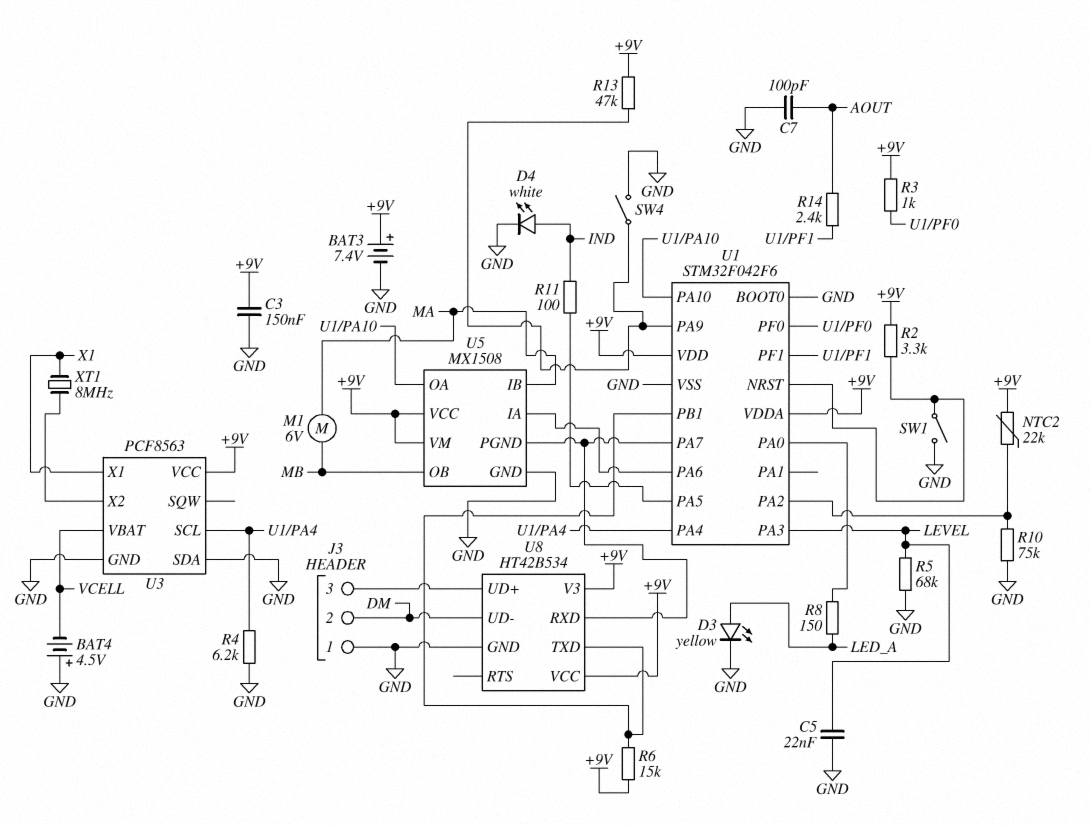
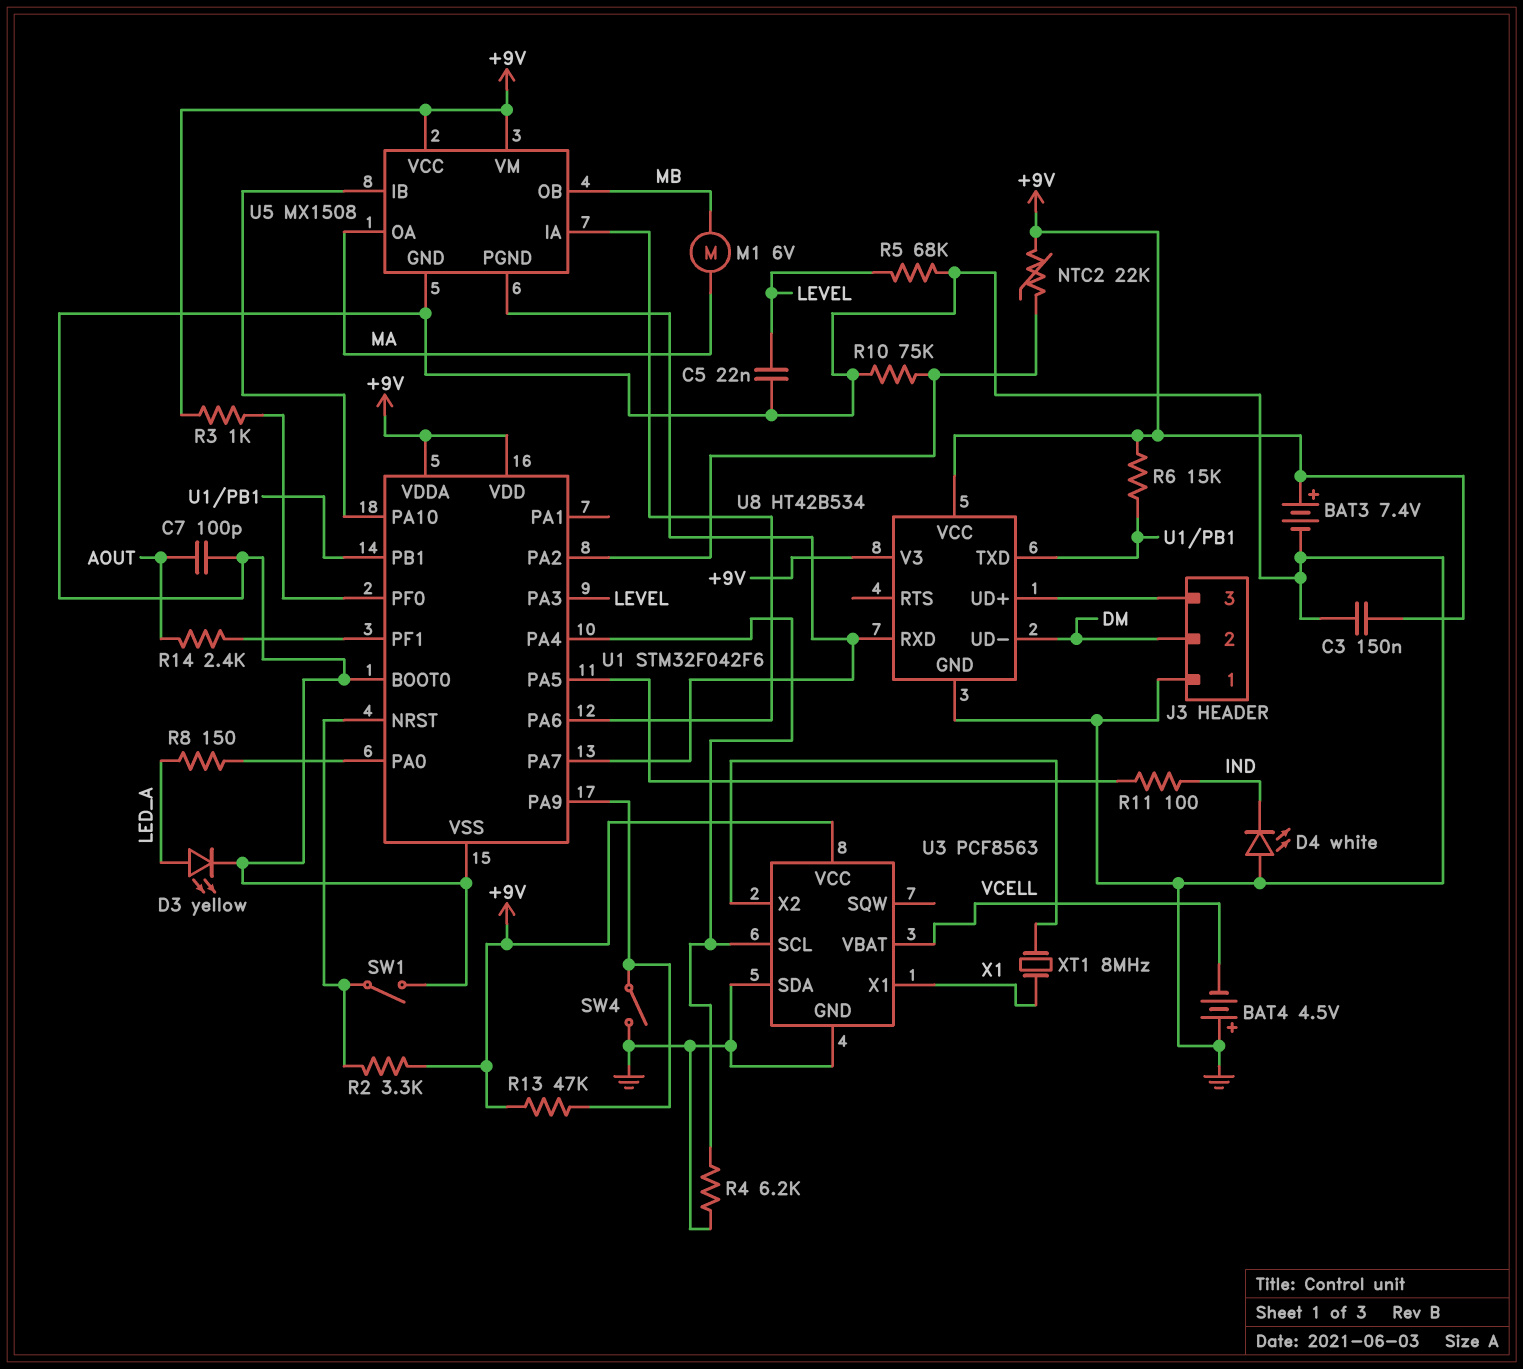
D4: LED white (A IND, K GND) -> LED white (A GND, K IND)
U5 pin IB: MA -> U1/PA10
U5 pin OA: U1/PA10 -> MA

